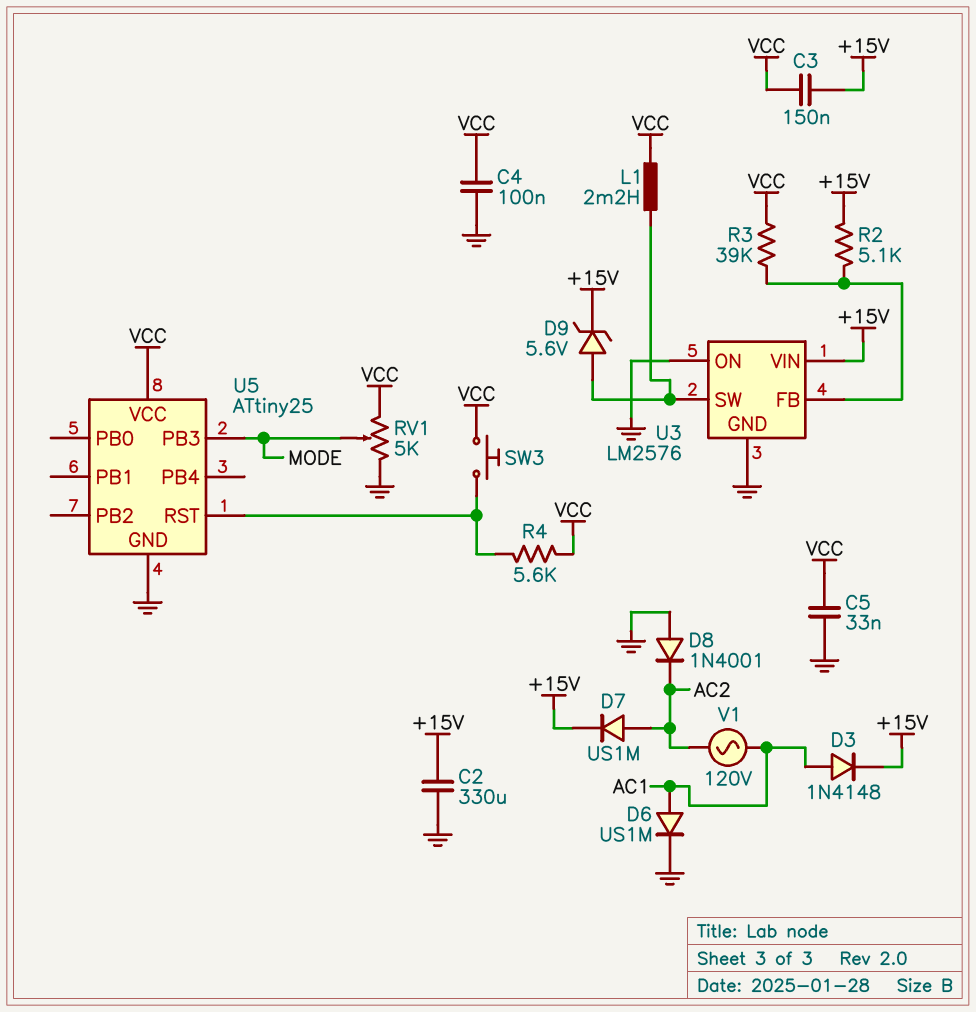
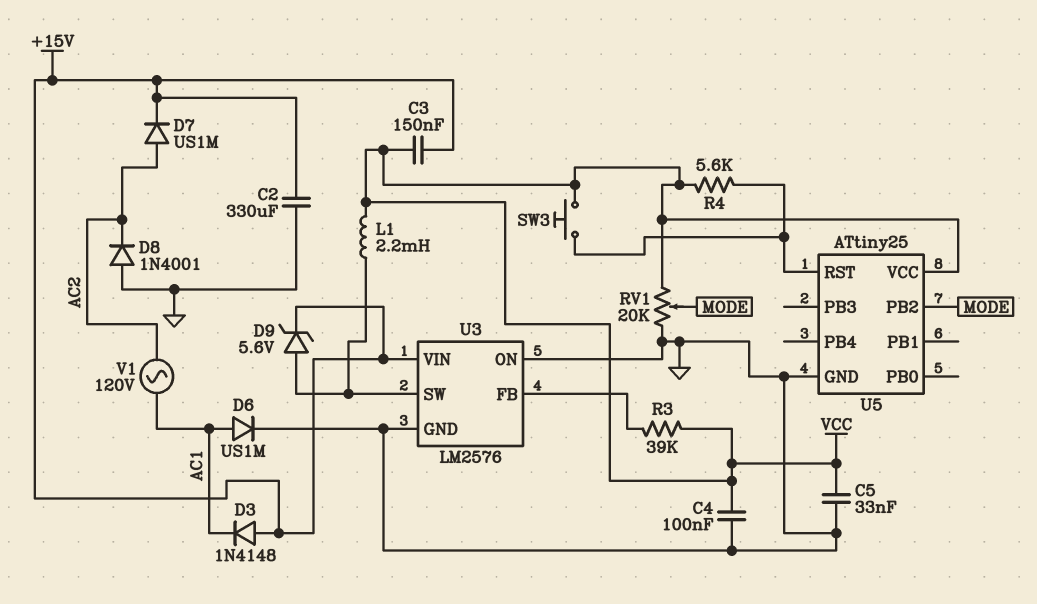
D3: diode 1N4148 (A AC1, K +15V) -> diode 1N4148 (A +15V, K AC1)
R2: 5.1k (+15V, U3/FB) -> none
RV1: 5k (GND, VCC, wiper MODE) -> 20k (GND, VCC, wiper MODE)
U5 pin PB2: none -> MODE
U5 pin PB3: MODE -> none

